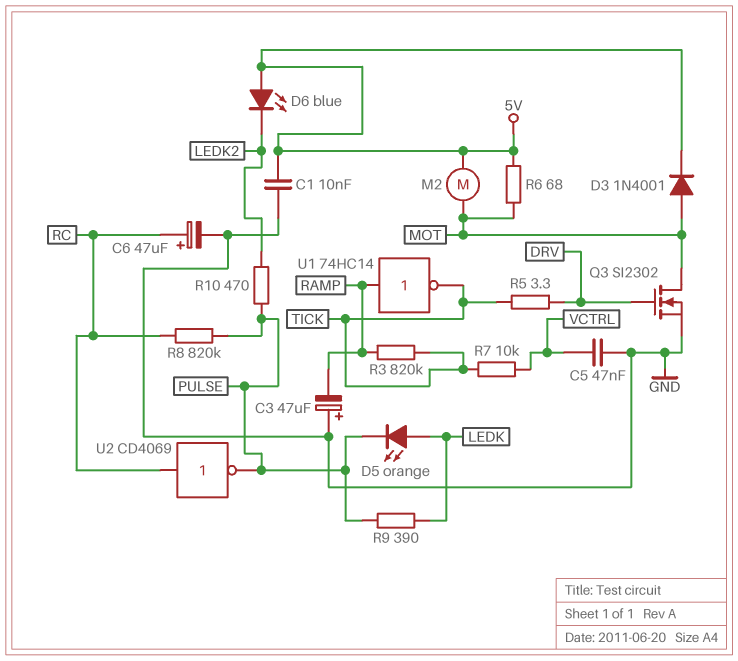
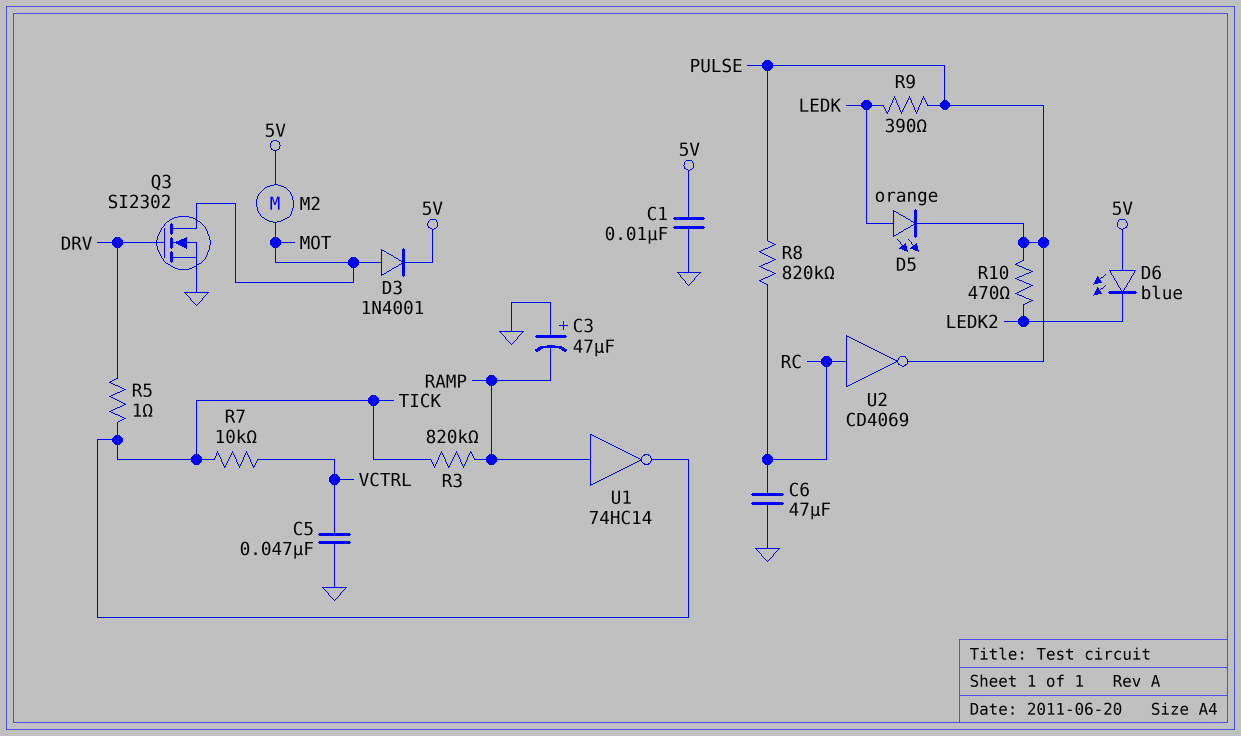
C6: 47uF (plus RC, minus GND) -> 47uF (GND, RC)
R5: 3.3 (DRV, TICK) -> 1 (DRV, TICK)
R6: 68 (5V, MOT) -> none

